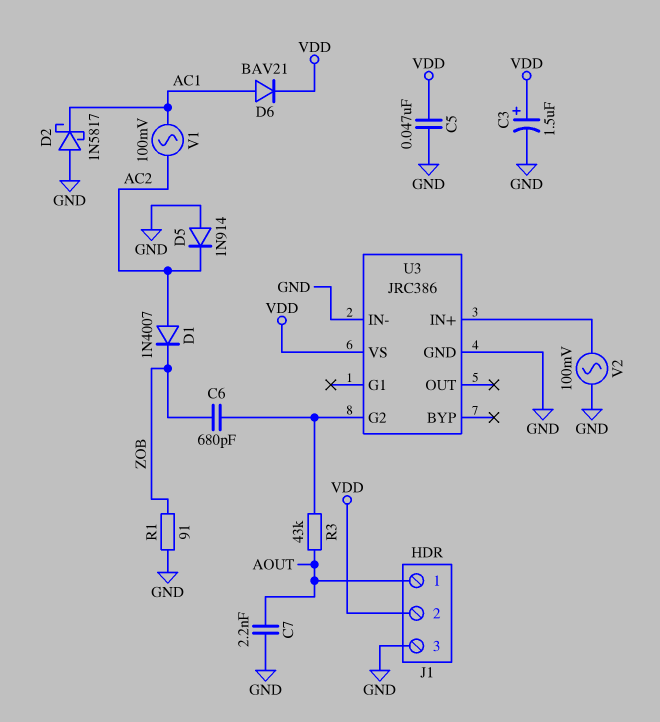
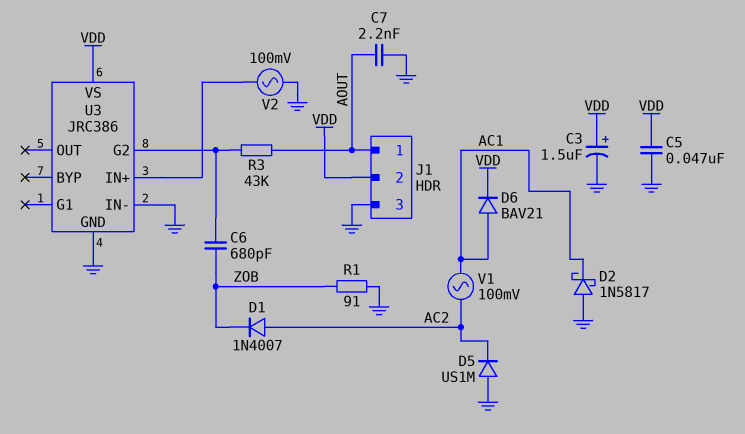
D5: diode 1N914 (A GND, K AC2) -> diode US1M (A GND, K AC2)

